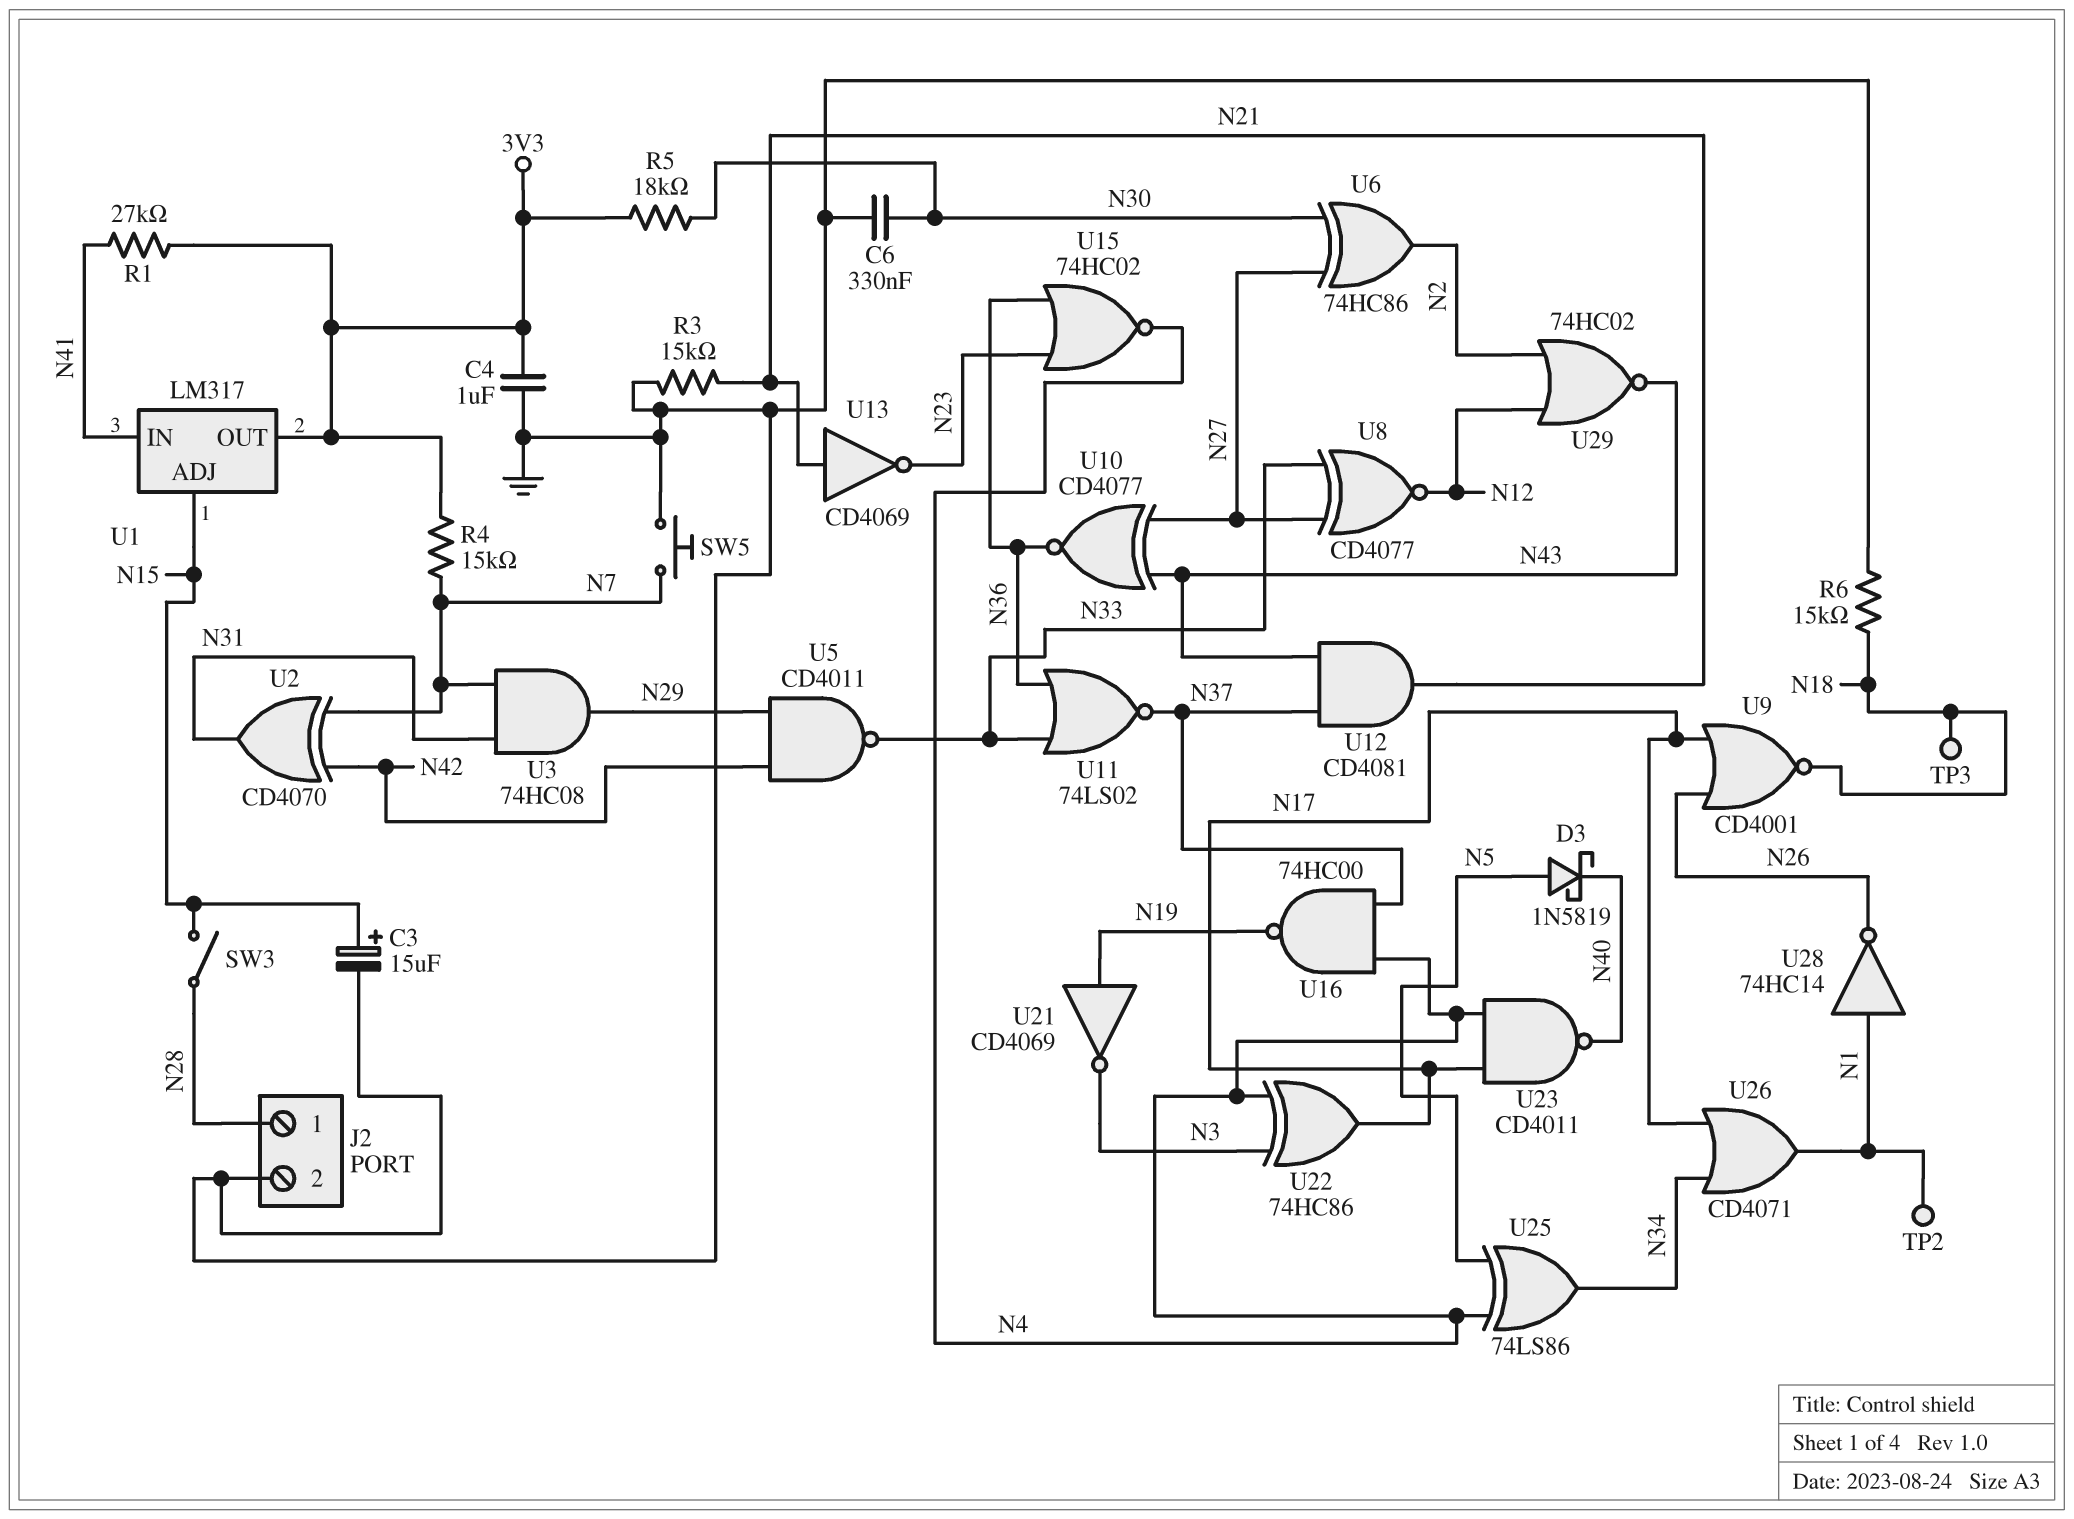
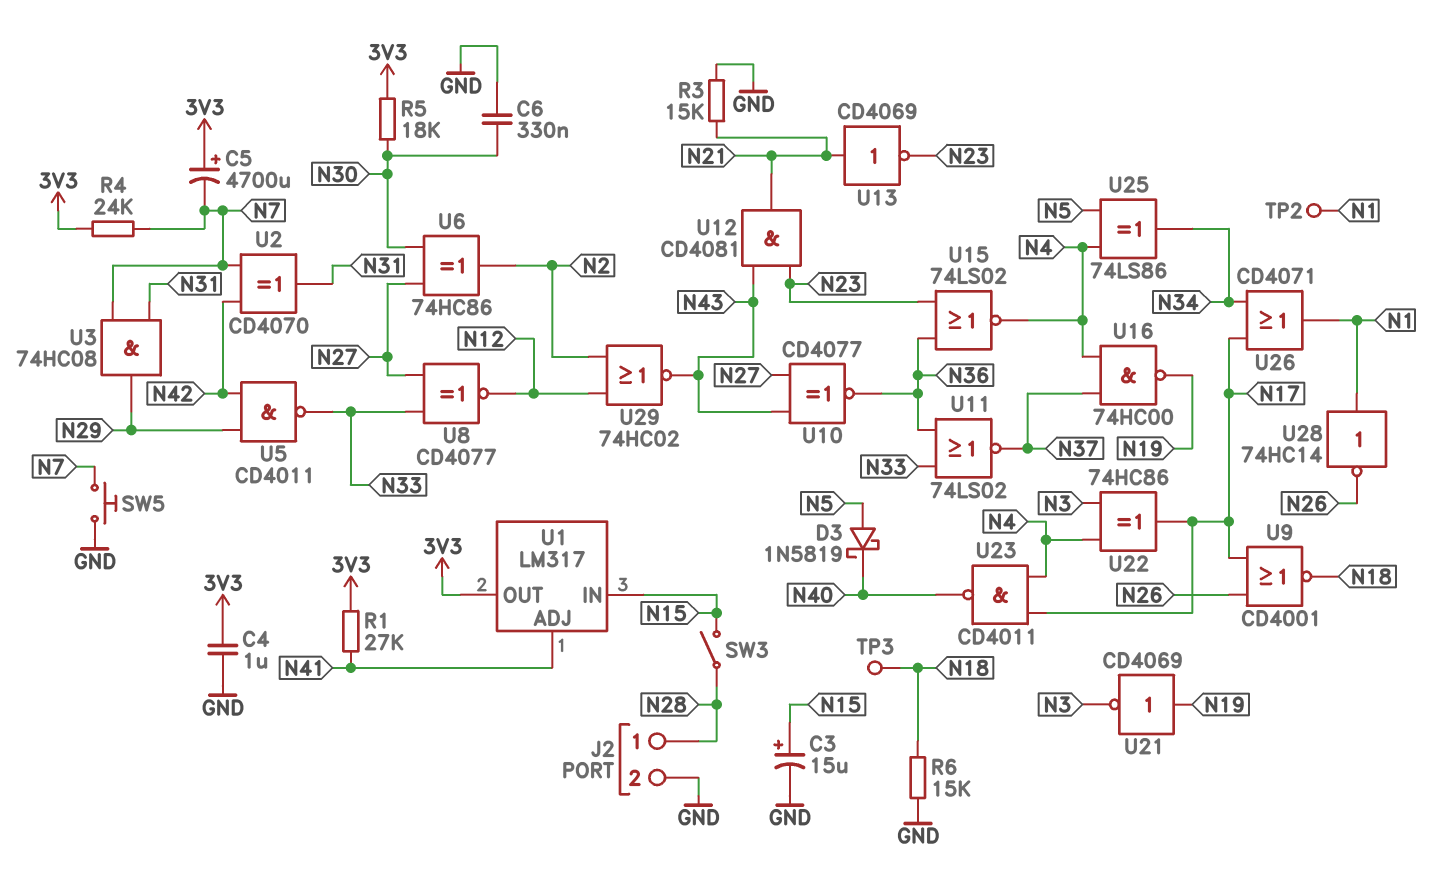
C5: none -> 4700uF (plus 3V3, minus N7)
R4: 15k (3V3, N7) -> 24k (3V3, N7)
U1 pin ADJ: N15 -> N41
U1 pin IN: N41 -> N15
U12: AND CD4081 (in N37, in N43, out N21) -> AND CD4081 (in N23, in N43, out N21)
U15: NOR 74HC02 (in N23, in N36, out N4) -> NOR 74LS02 (in N23, in N36, out N4)

